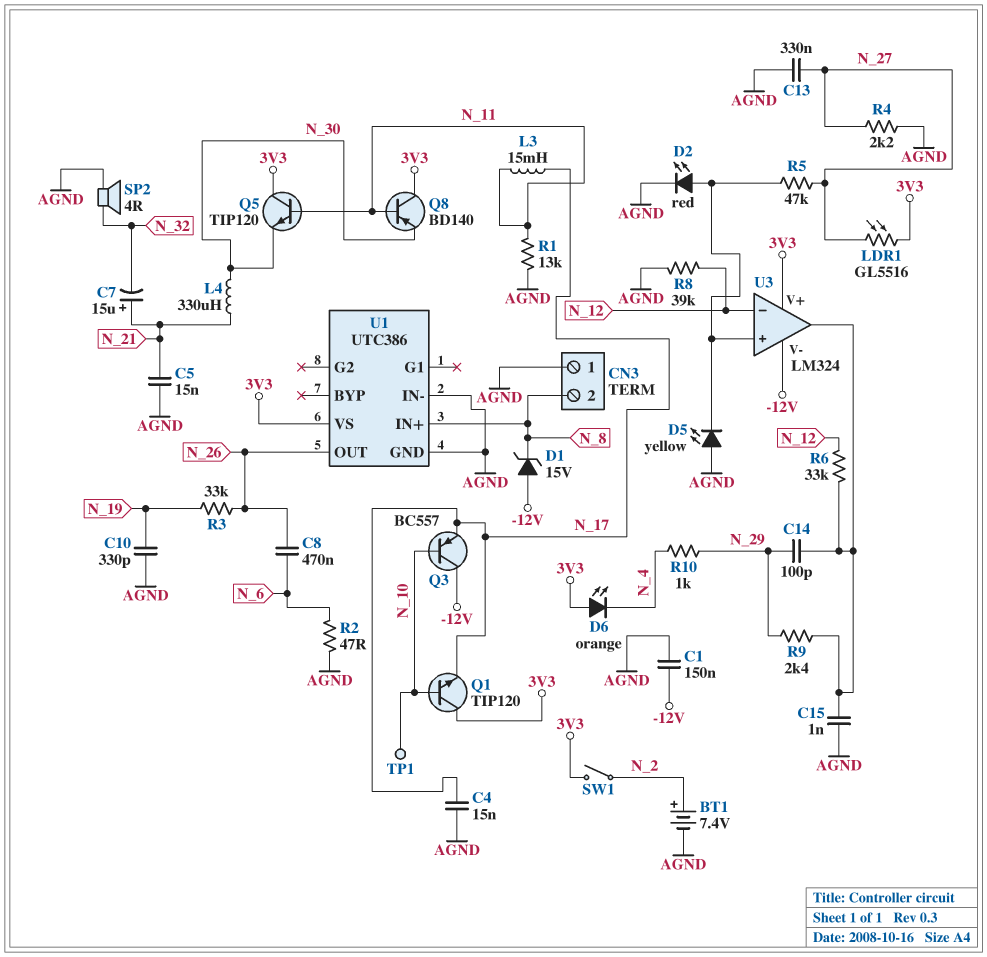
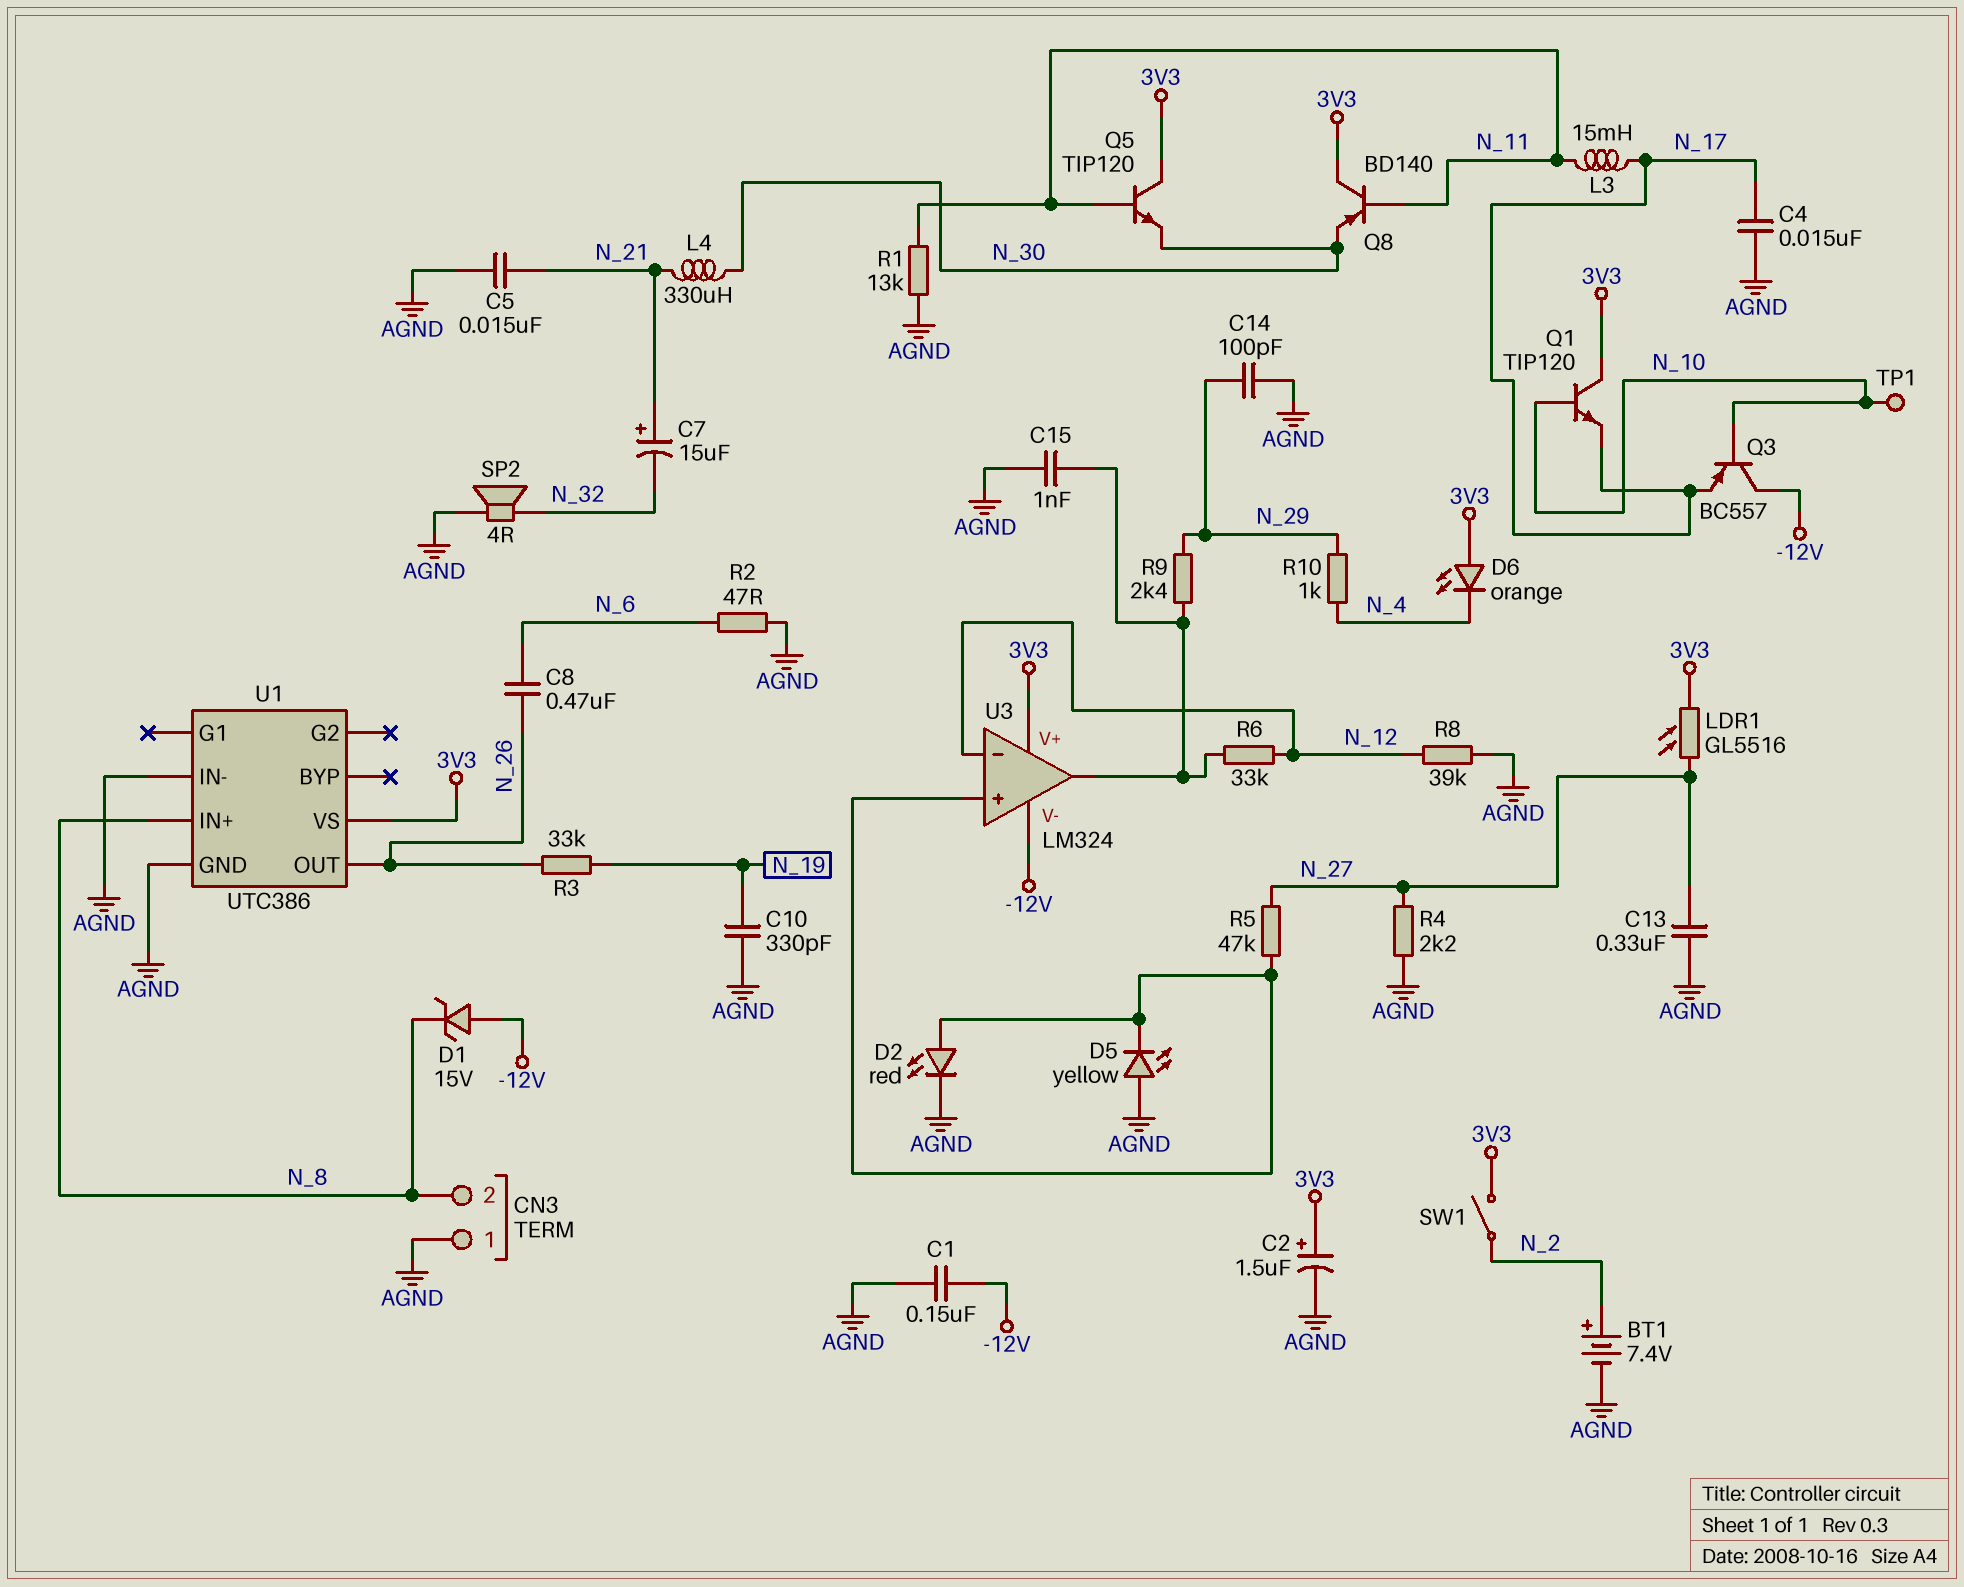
C2: none -> 1.5uF (plus 3V3, minus AGND)
C14: 100pF (N_29, U3/out) -> 100pF (AGND, N_29)

